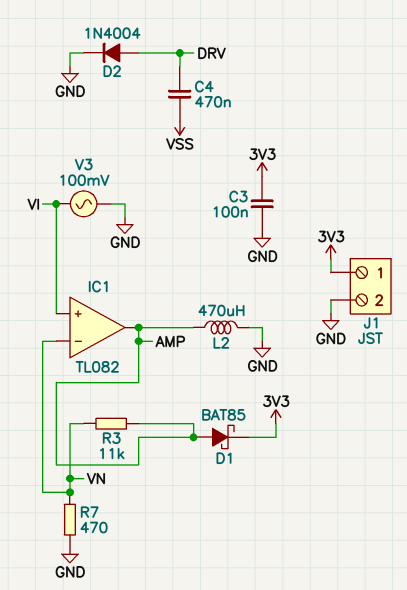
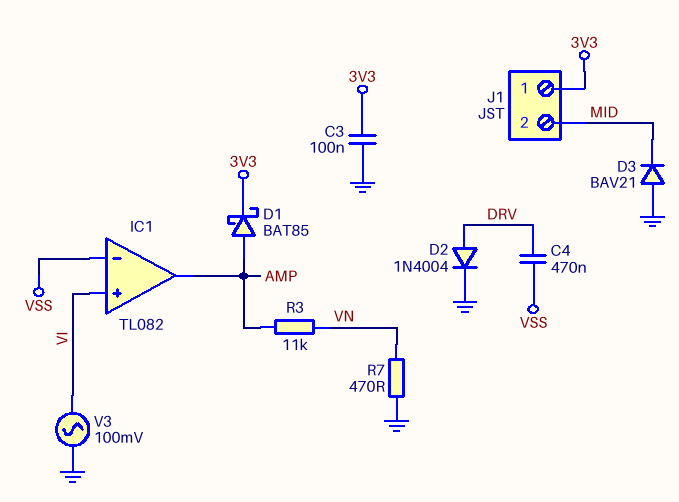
D3: none -> diode BAV21 (A GND, K MID)
IC1 pin in-: VN -> VSS
J1 pin 2: GND -> MID
L2: 470uH (AMP, GND) -> none

